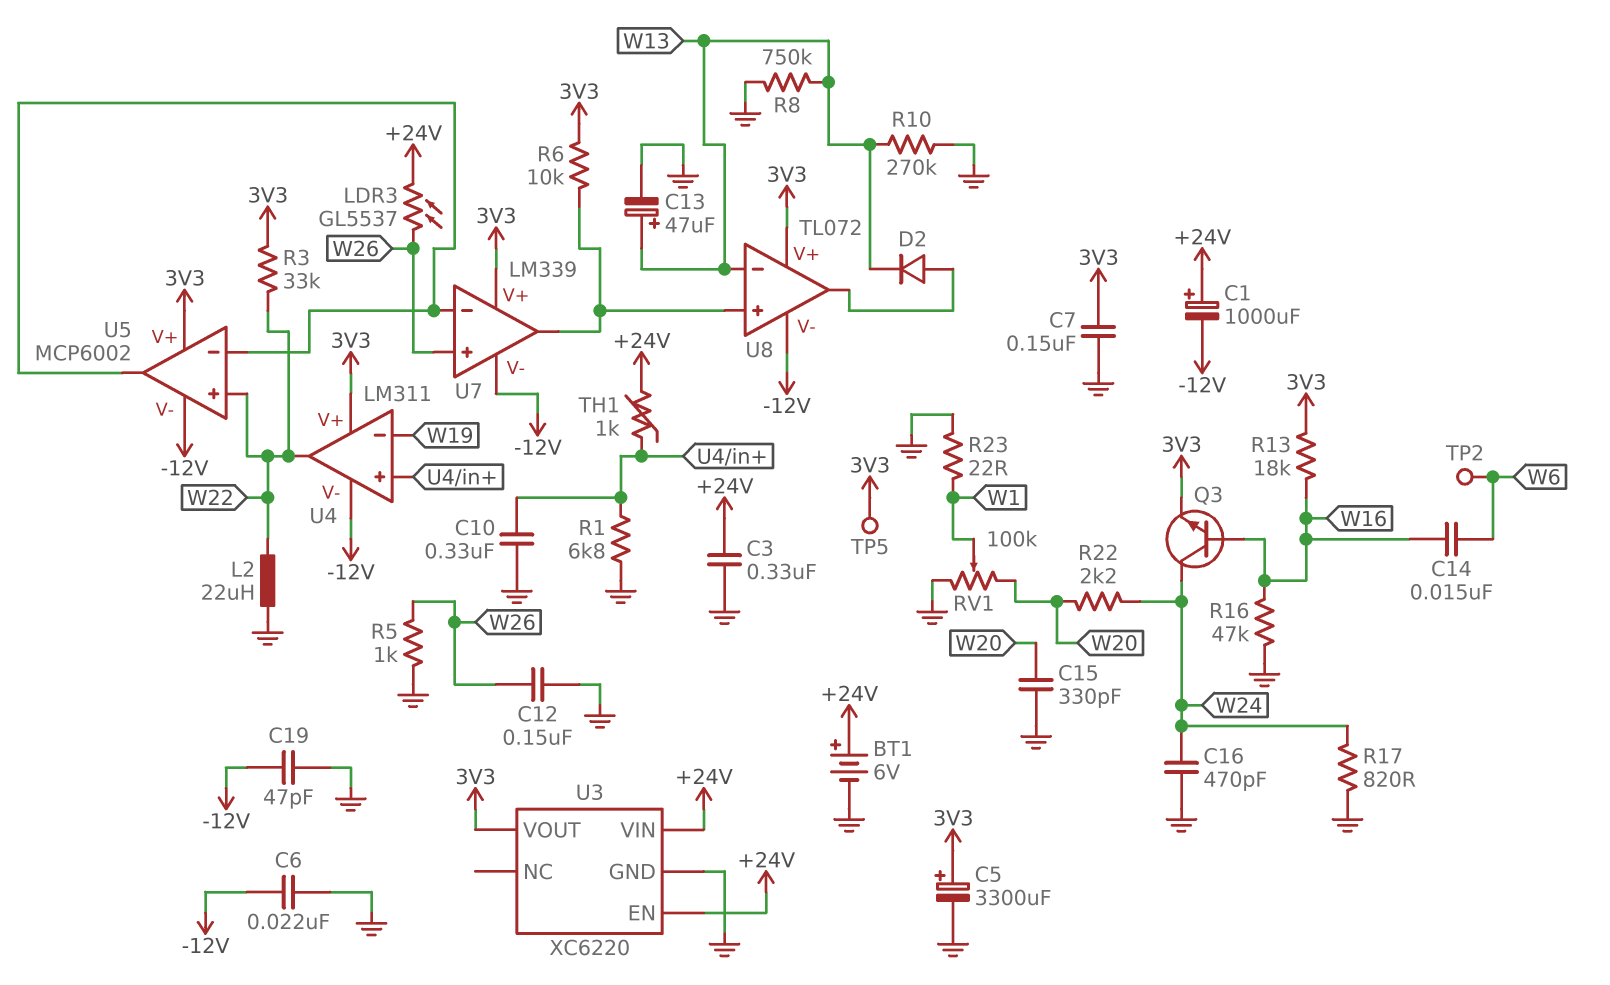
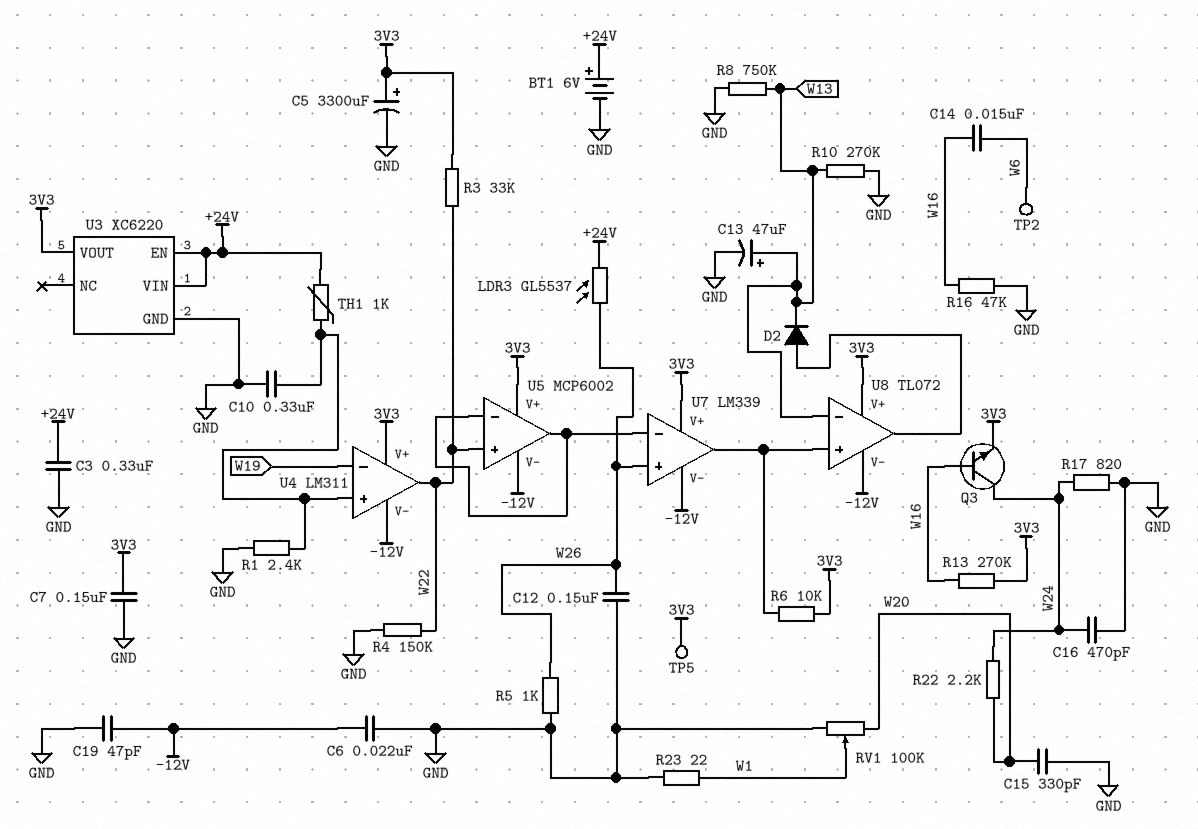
C1: 1000uF (plus +24V, minus -12V) -> none
L2: 22uH (GND, W22) -> none
R1: 6.8k (GND, U4/in+) -> 2.4k (GND, U4/in+)
R4: none -> 150k (GND, W22)
R13: 18k (3V3, W16) -> 270k (3V3, W16)

